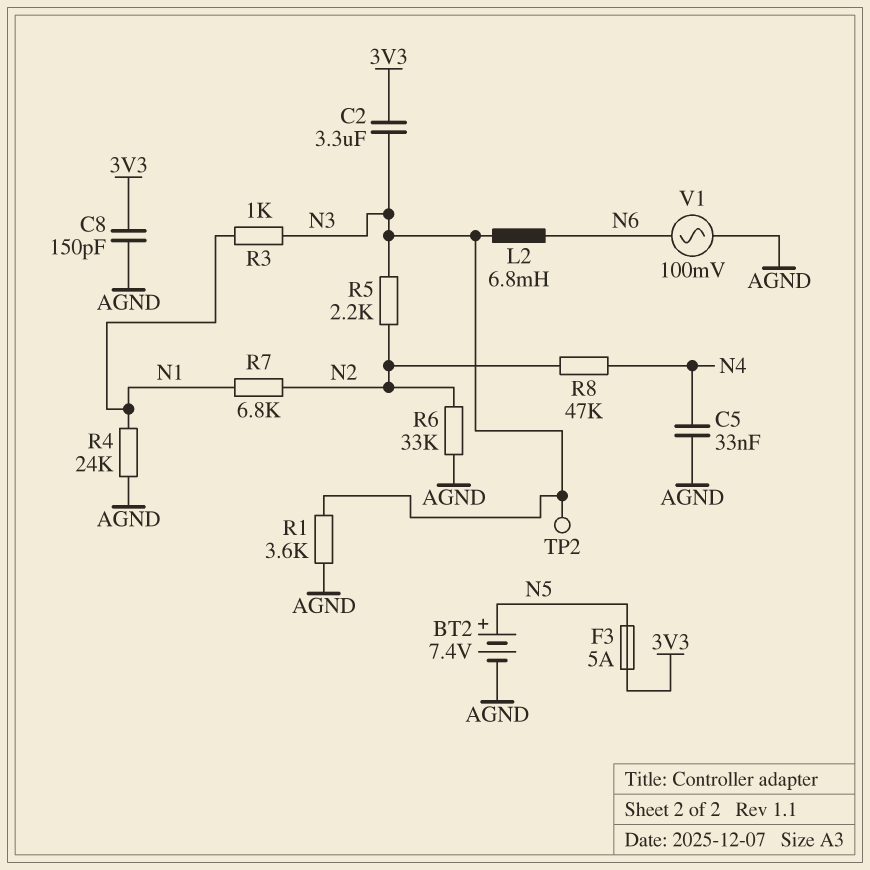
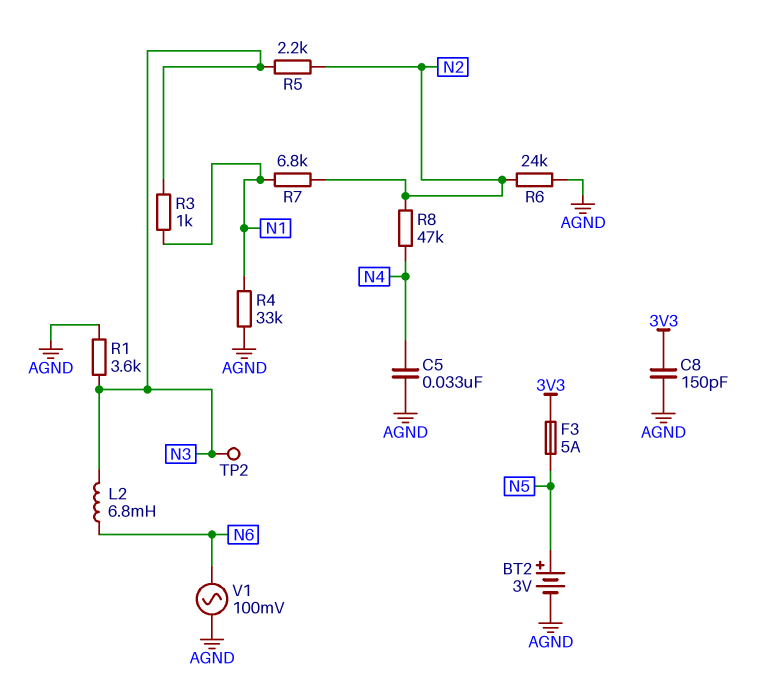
BT2: 7.4V (plus N5, minus AGND) -> 3V (plus N5, minus AGND)
C2: 3.3uF (3V3, N3) -> none
R4: 24k (AGND, N1) -> 33k (AGND, N1)
R6: 33k (AGND, N2) -> 24k (AGND, N2)

